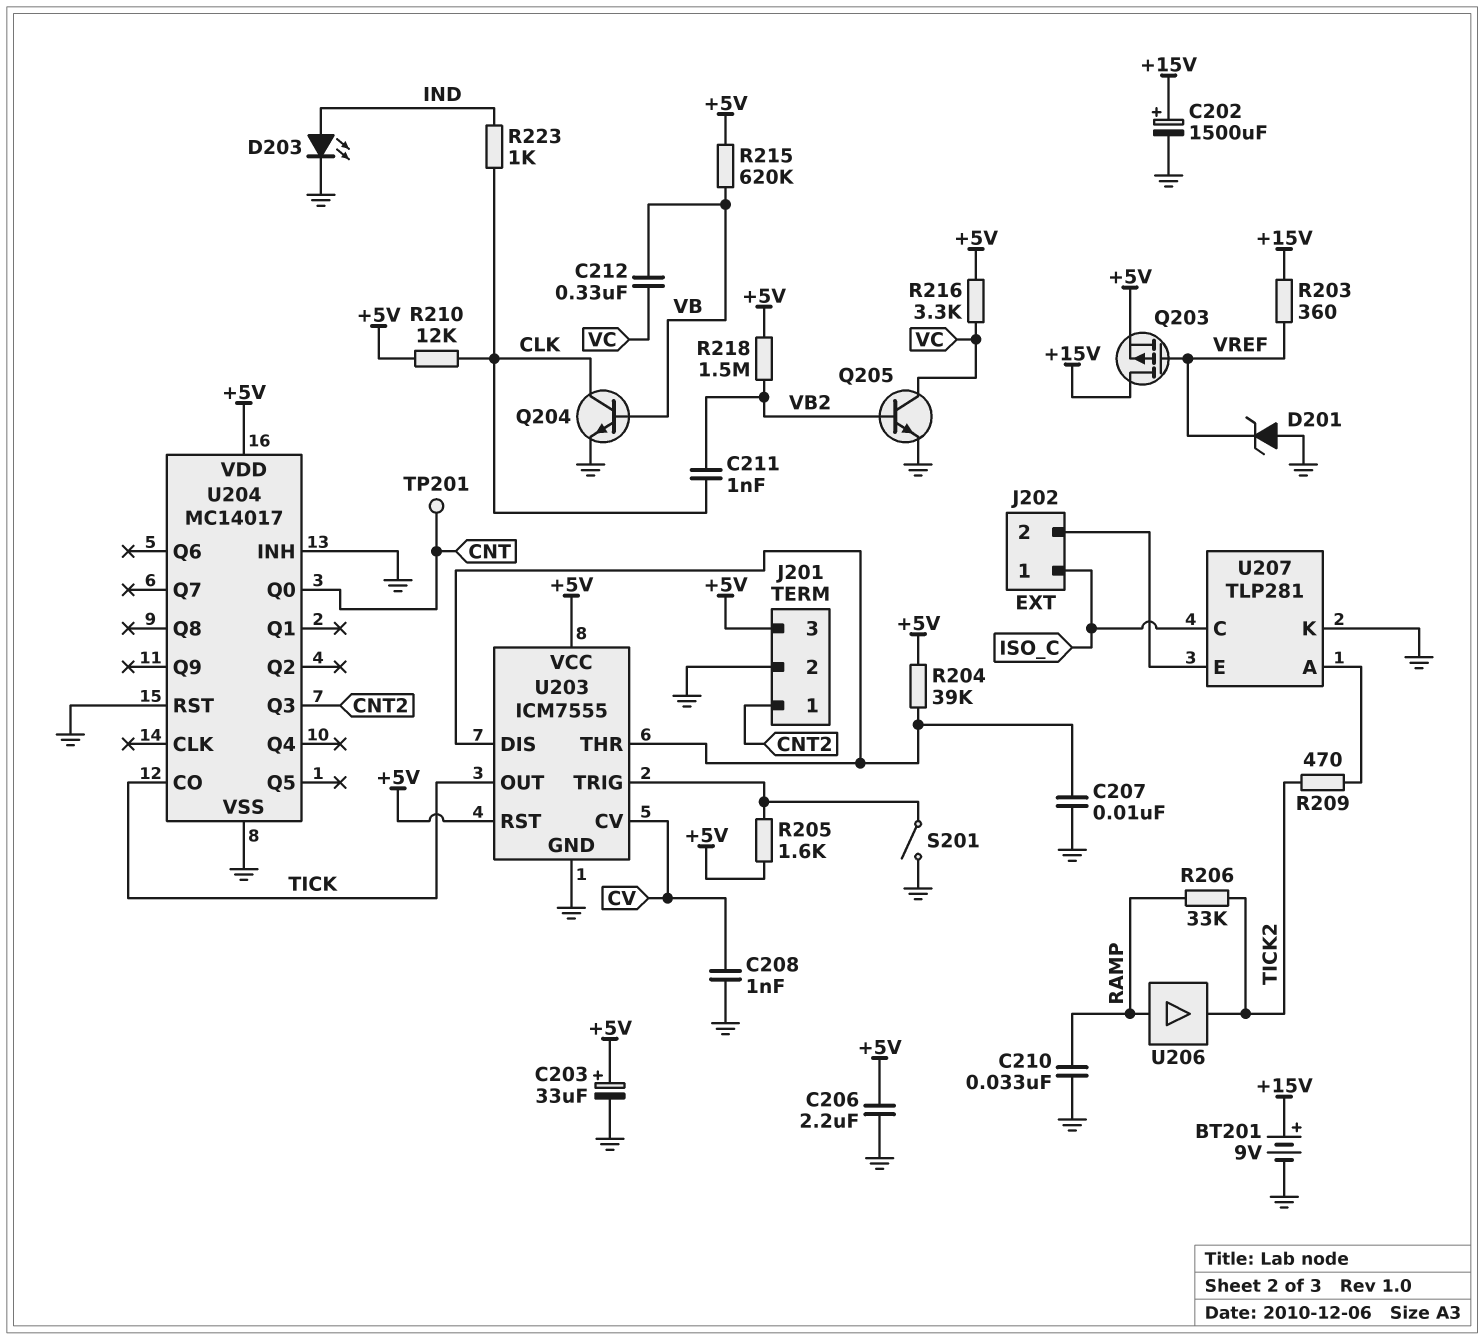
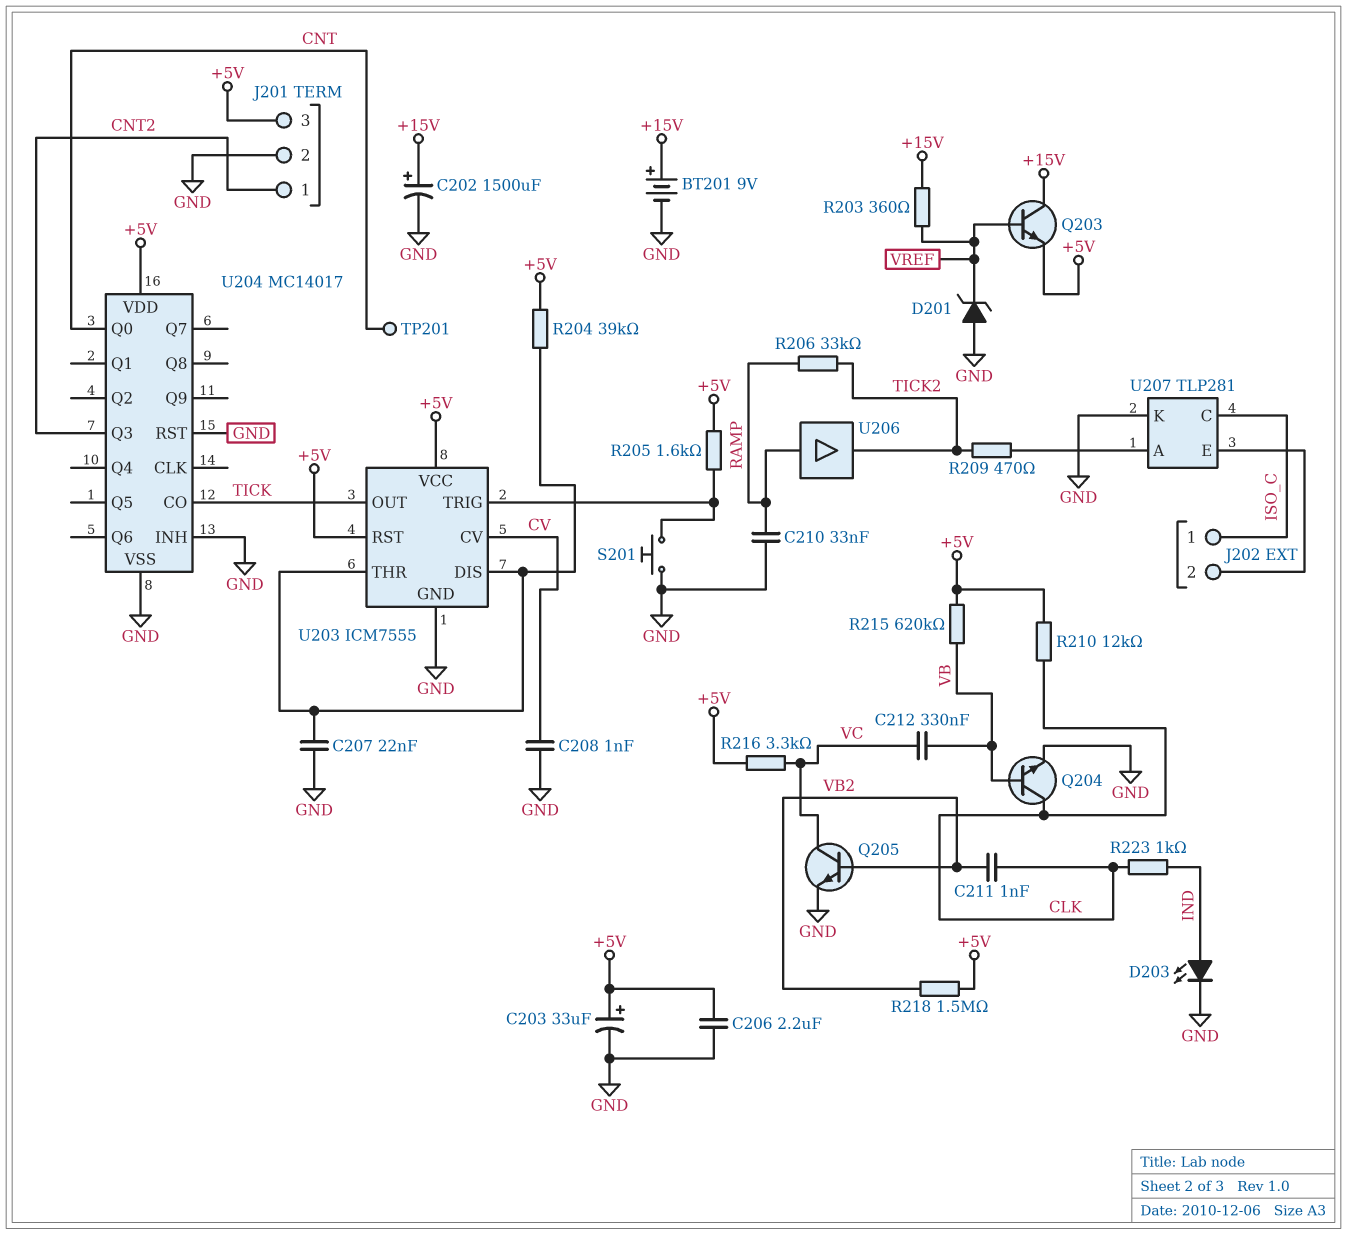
C207: 10nF (GND, U203/DIS) -> 22nF (GND, U203/DIS)
Q203: PMOS (G VREF, D +15V, S +5V) -> NPN (B VREF, C +15V, E +5V)
S201: switch (GND, U203/TRIG) -> button (GND, U203/TRIG)

